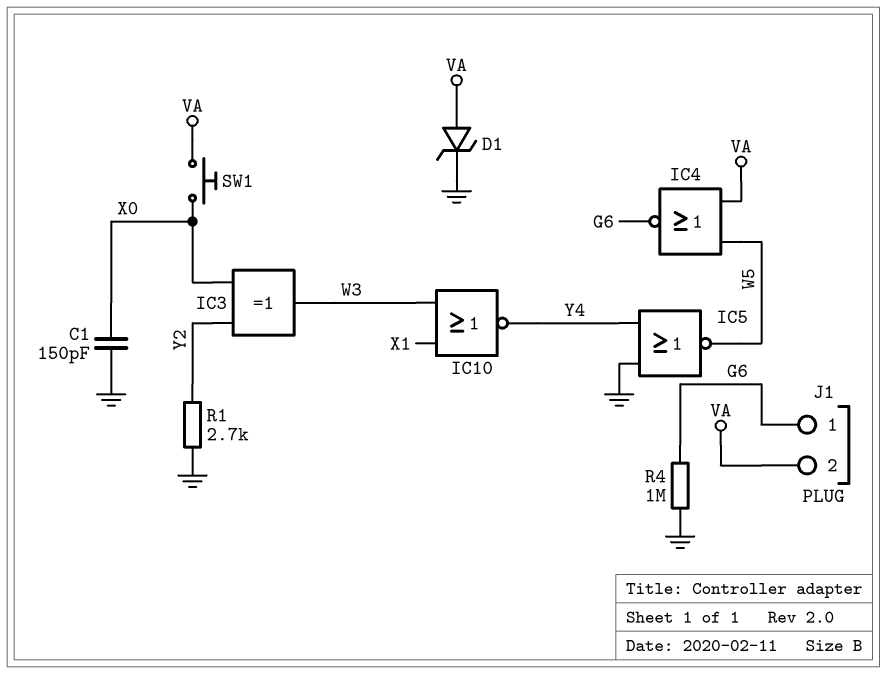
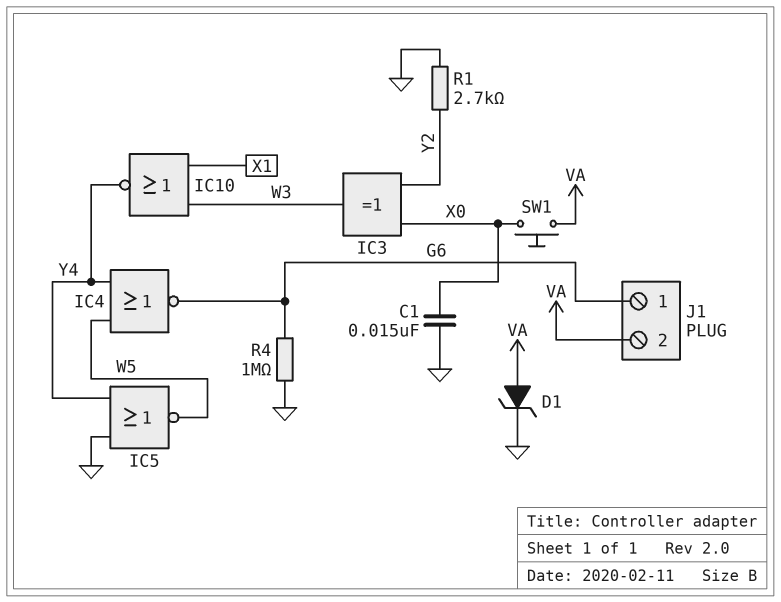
C1: 150pF (GND, X0) -> 15nF (GND, X0)
IC4: NOR (in VA, in W5, out G6) -> NOR (in W5, in Y4, out G6)

